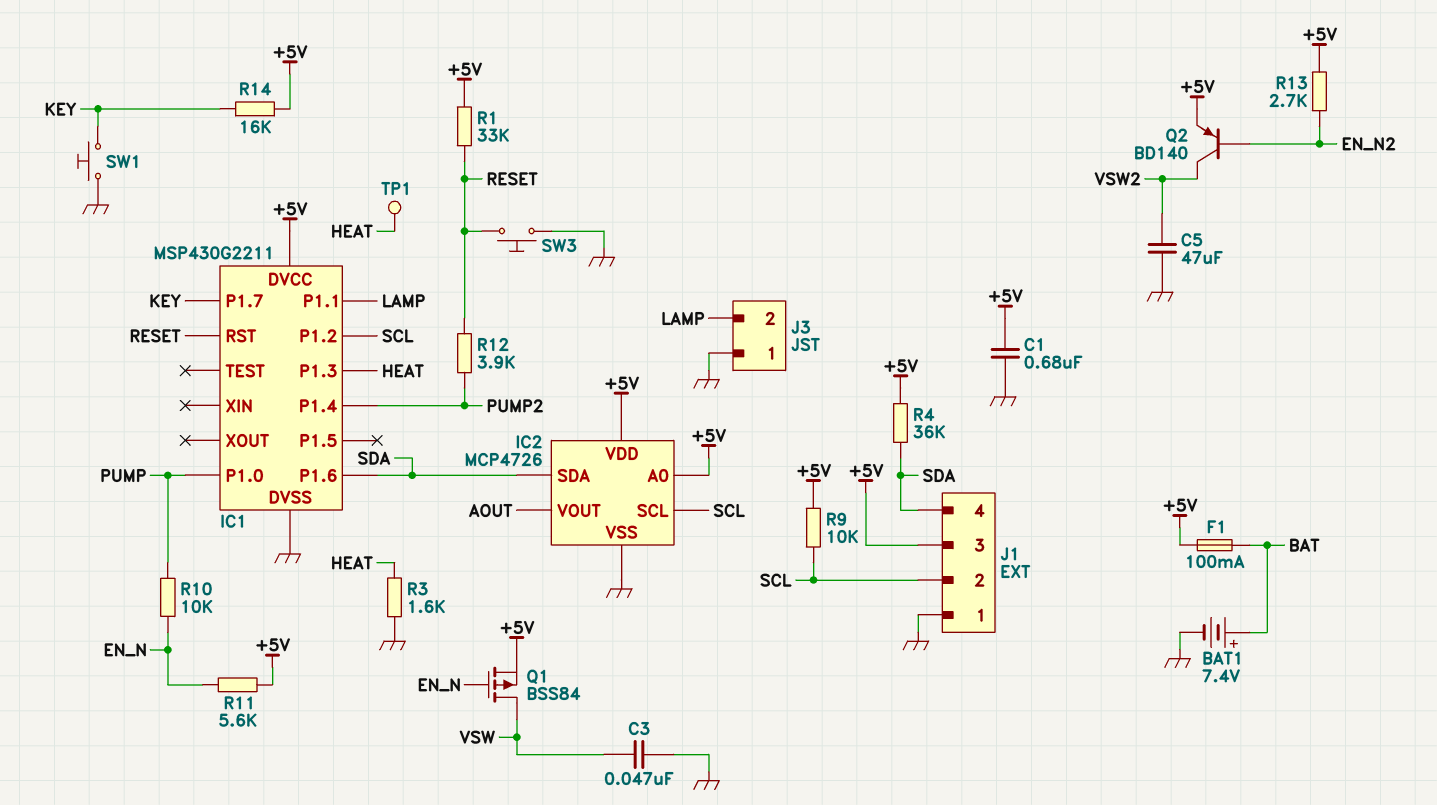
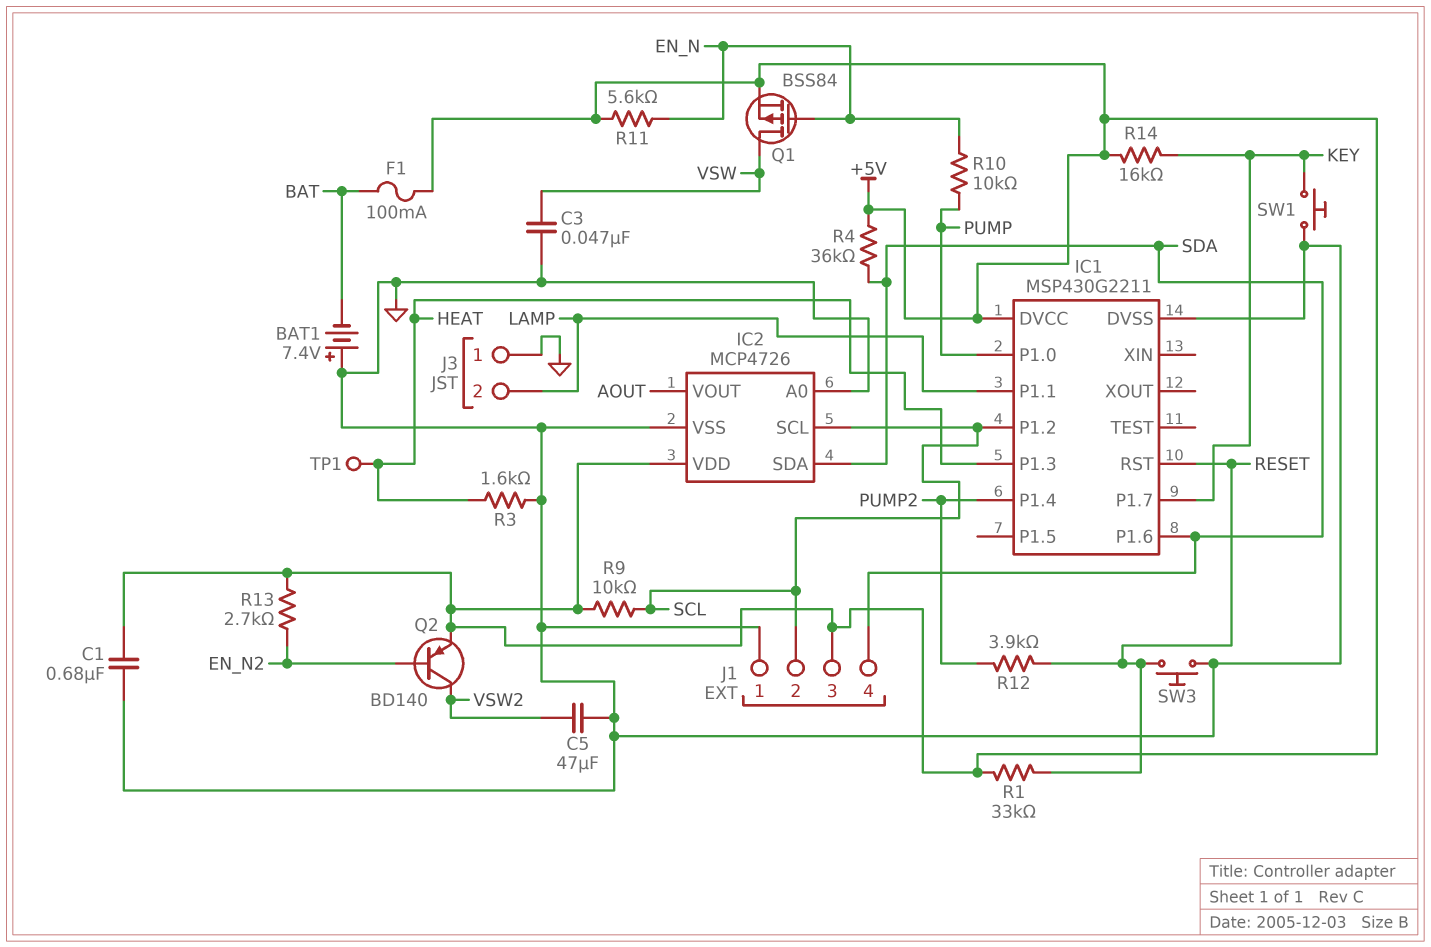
BAT1: 7.4V (plus BAT, minus GND) -> 7.4V (plus GND, minus BAT)
IC2 pin A0: +5V -> GND

